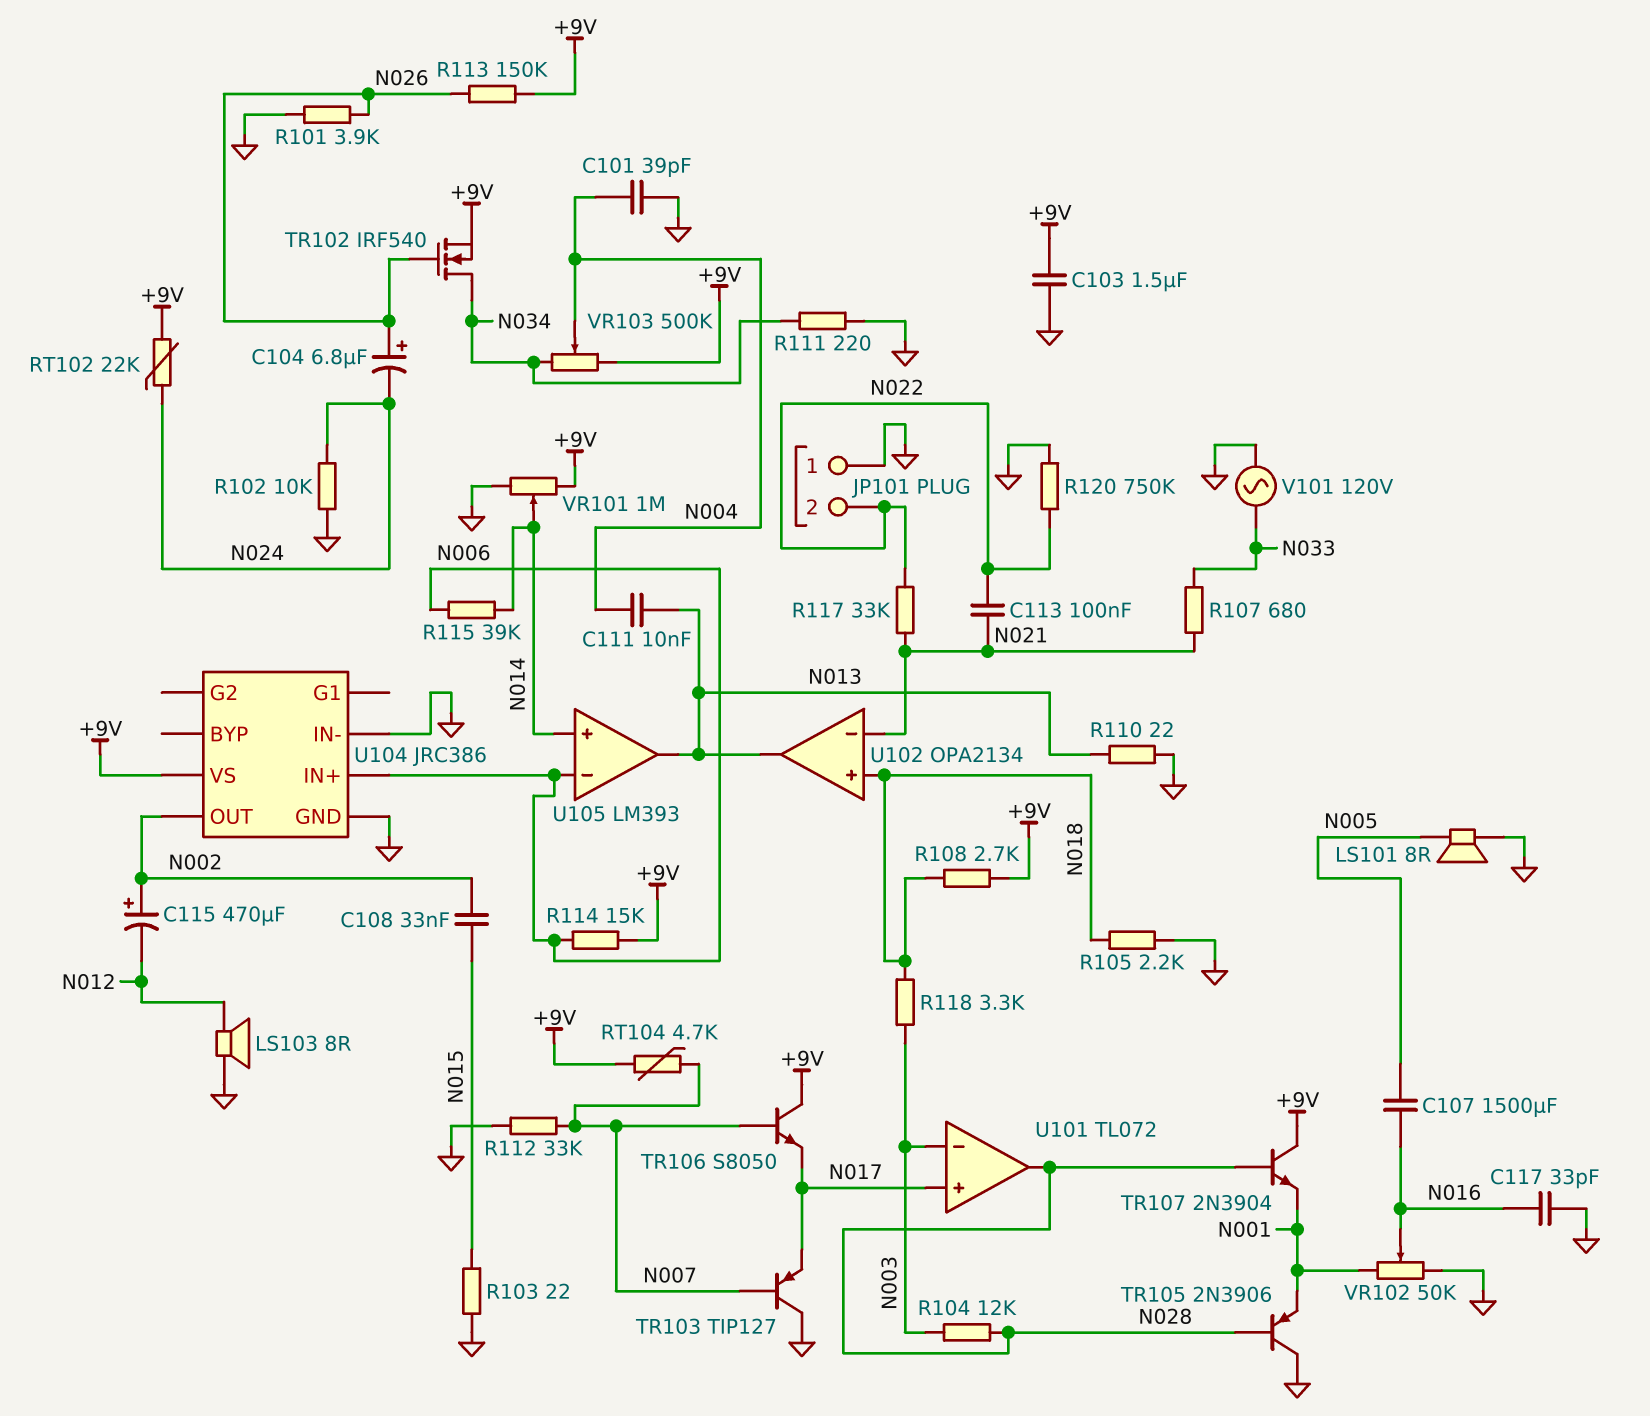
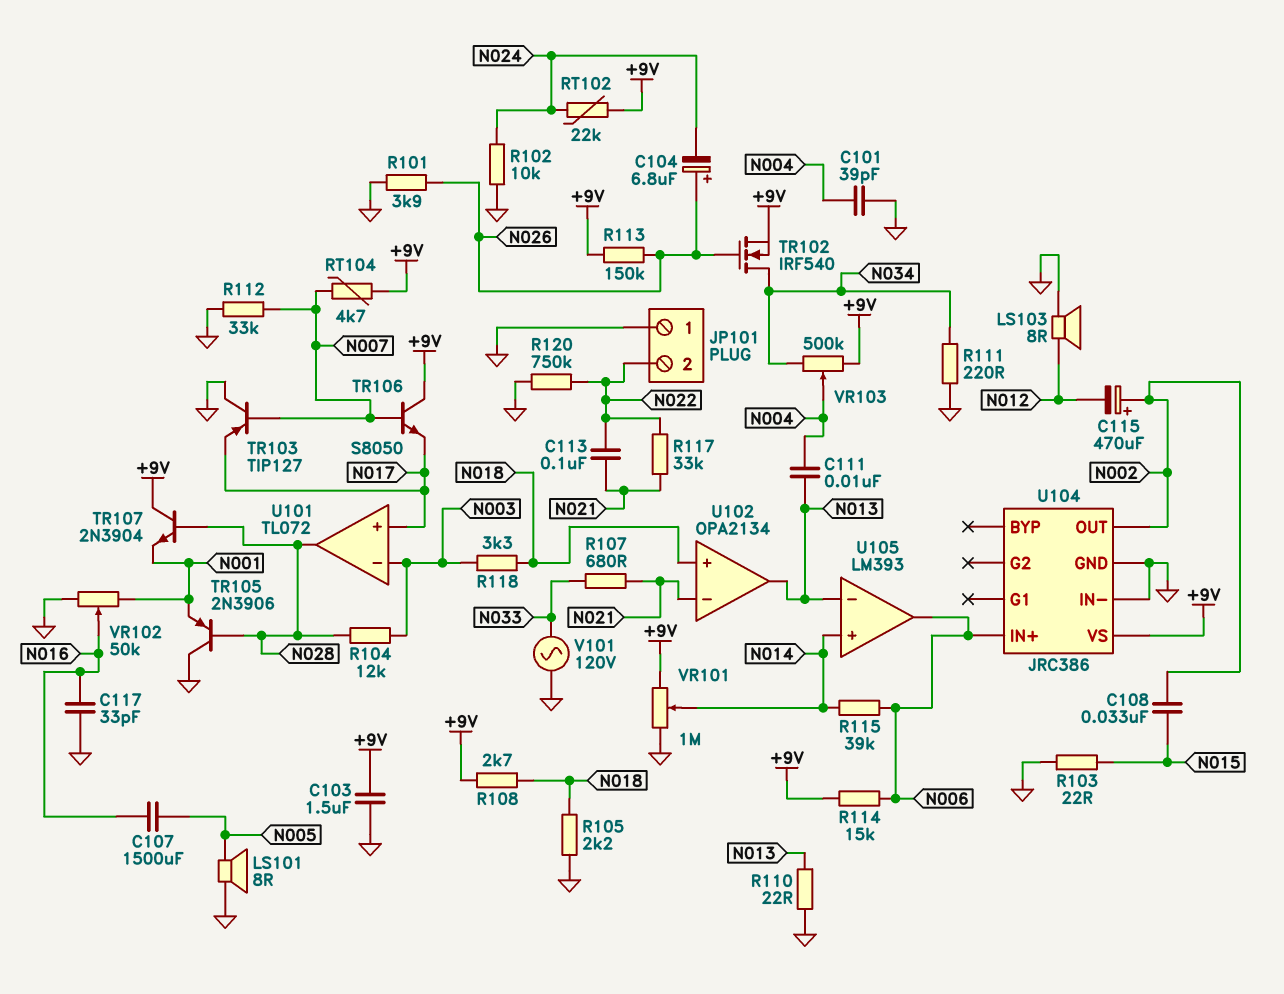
U105 pin in-: N006 -> N013
U105 pin out: N013 -> N006

